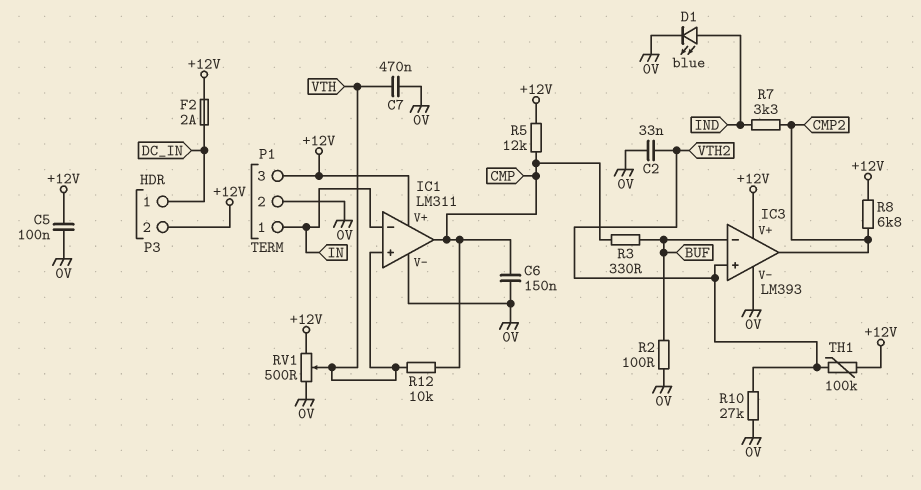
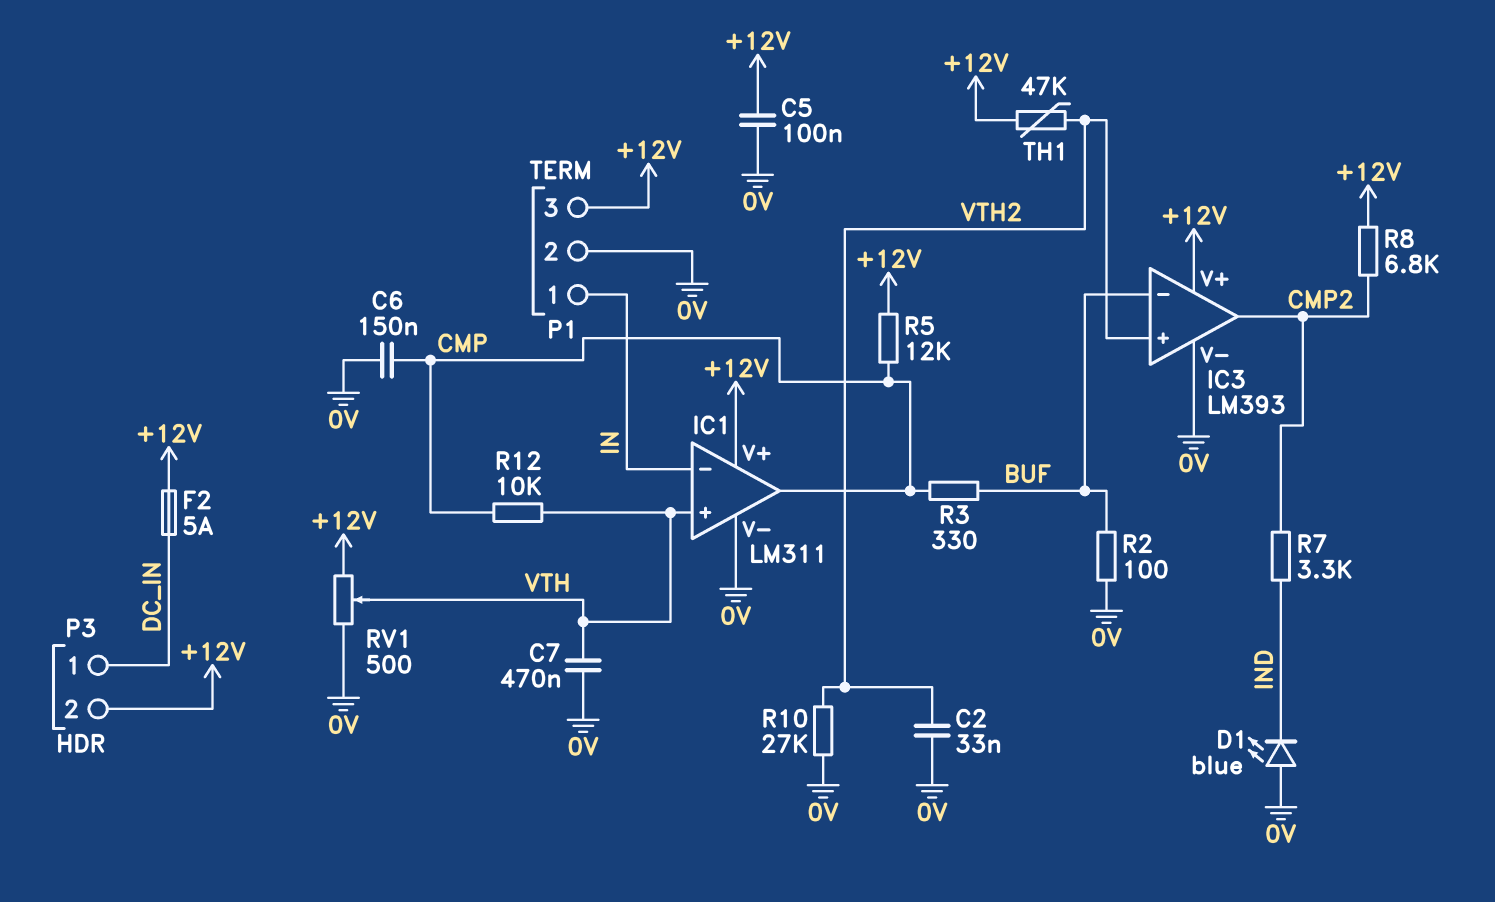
D1: LED blue (A IND, K 0V) -> LED blue (A 0V, K IND)
F2: 2A (+12V, DC_IN) -> 5A (+12V, DC_IN)
TH1: 100k (+12V, VTH2) -> 47k (+12V, VTH2)

